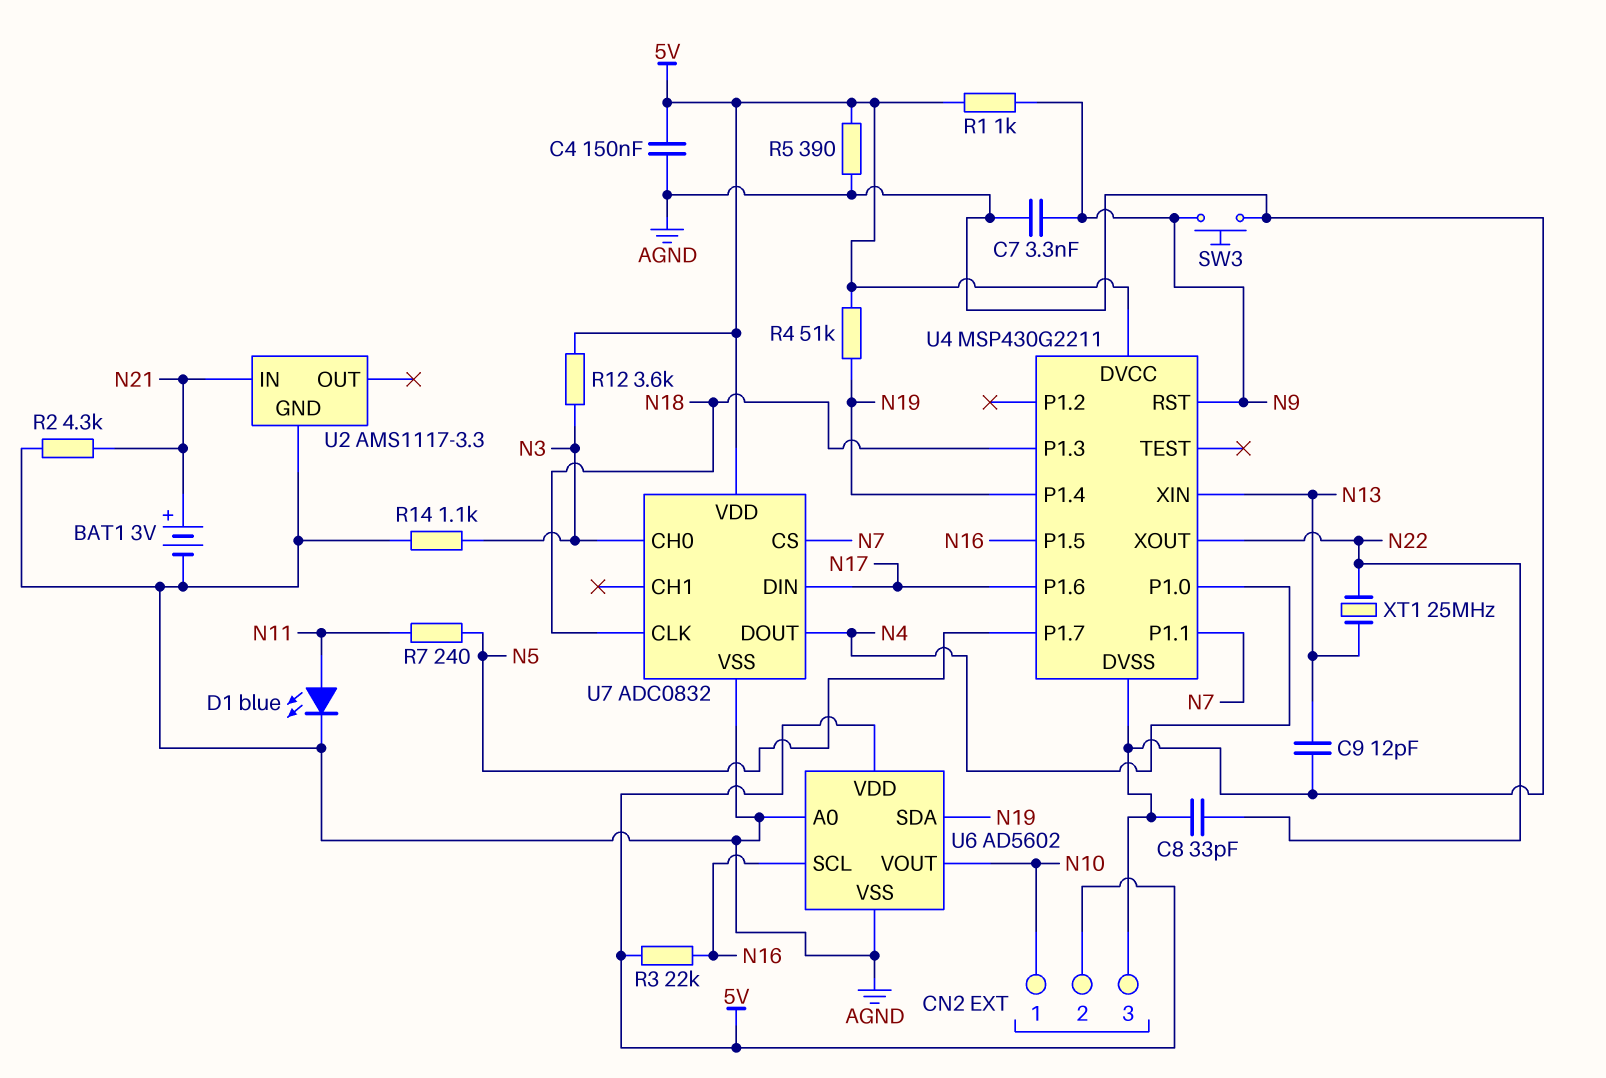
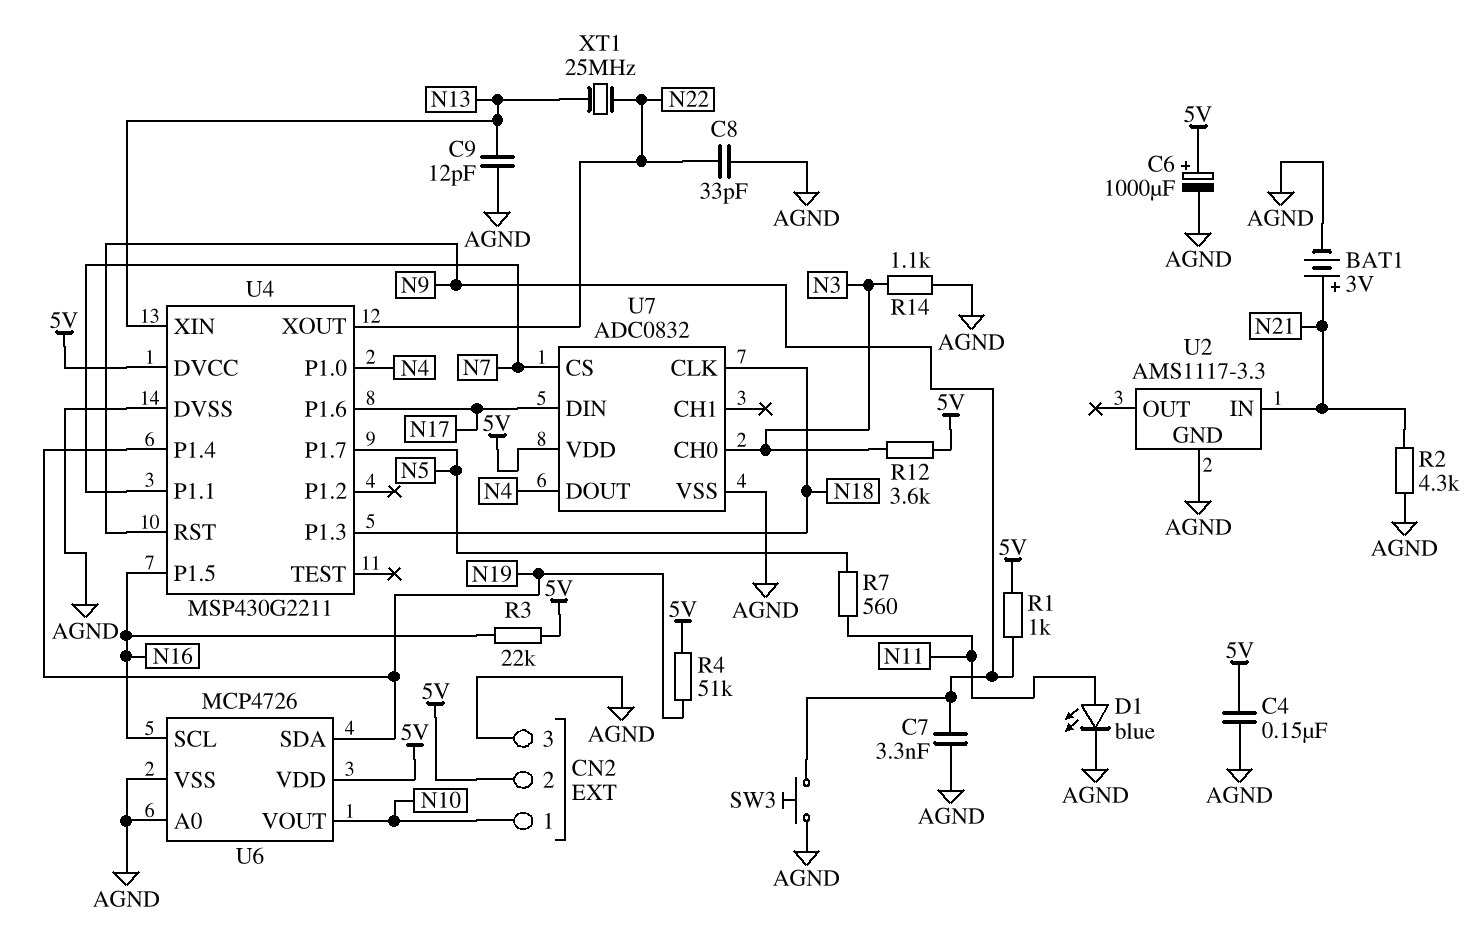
C6: none -> 1000uF (plus 5V, minus AGND)
R5: 390 (5V, AGND) -> none
R7: 240 (N5, N11) -> 560 (N5, N11)
U6: AD5602 -> MCP4726

